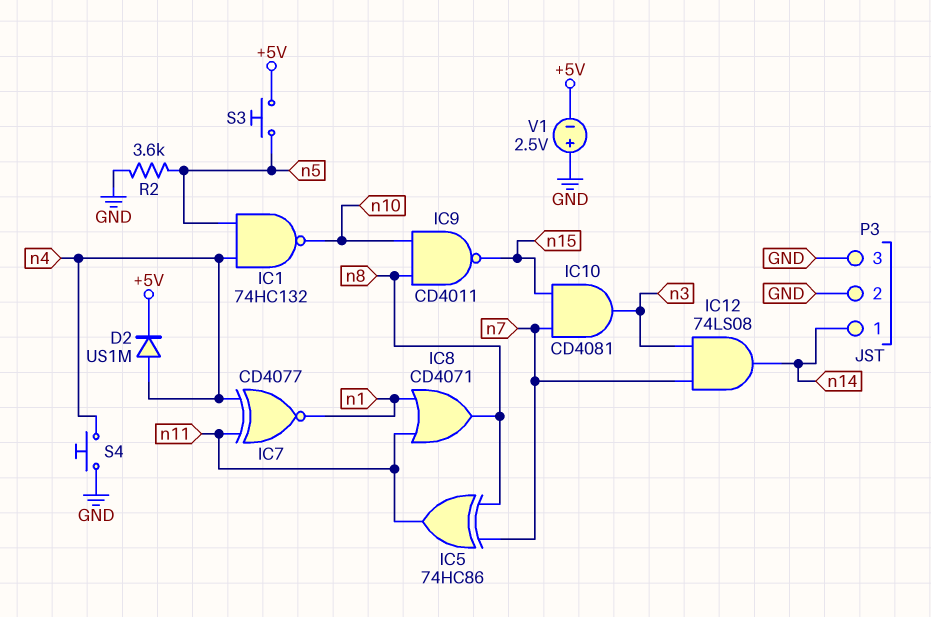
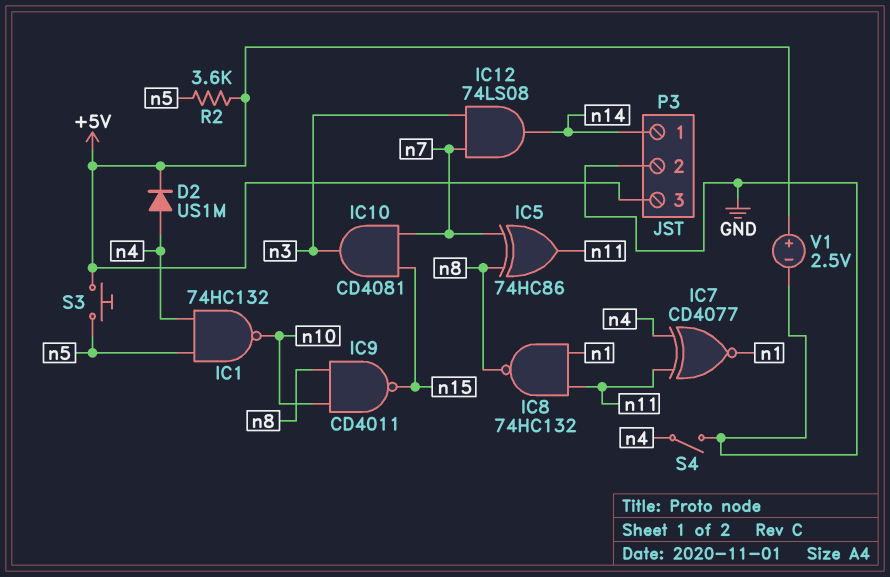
IC8: OR CD4071 (in n1, in n11, out n8) -> NAND 74HC132 (in n1, in n11, out n8)
P3 pin 3: GND -> +5V
R2: 3.6k (GND, n5) -> 3.6k (+5V, n5)
S4: button (GND, n4) -> switch (GND, n4)
V1: 2.5V (plus GND, minus +5V) -> 2.5V (plus +5V, minus GND)

